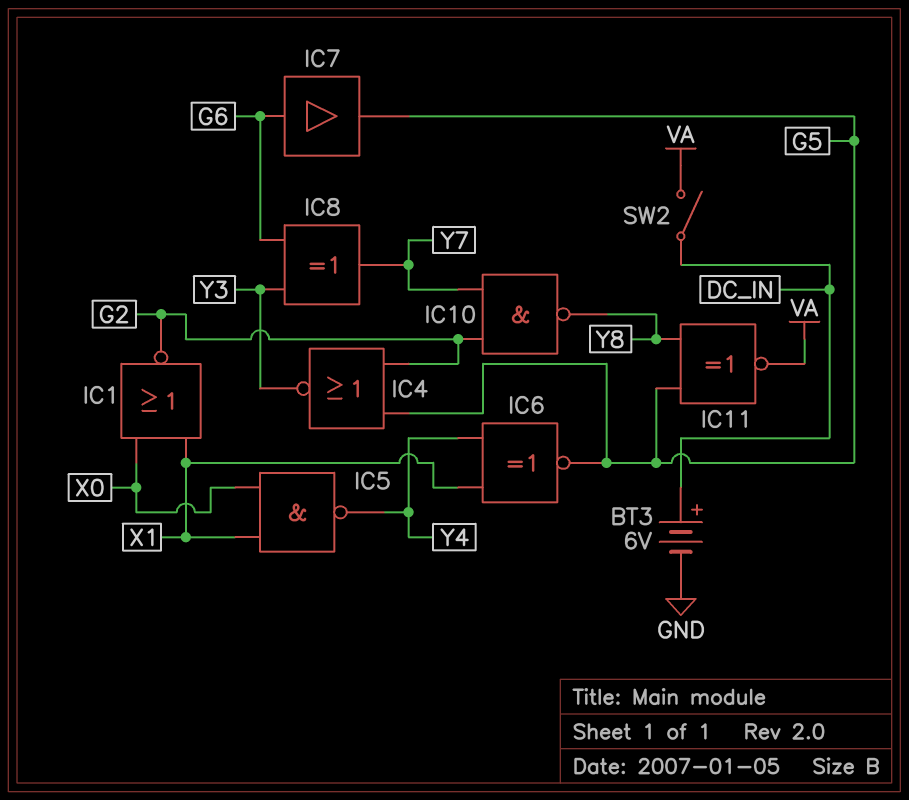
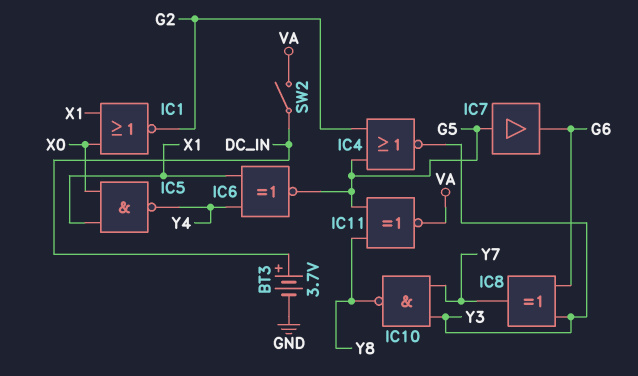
BT3: 6V (plus DC_IN, minus GND) -> 3.7V (plus DC_IN, minus GND)
IC7: buffer (in G6, out G5) -> buffer (in G5, out G6)
IC10: NAND (in G2, in Y7, out Y8) -> NAND (in Y3, in Y7, out Y8)

